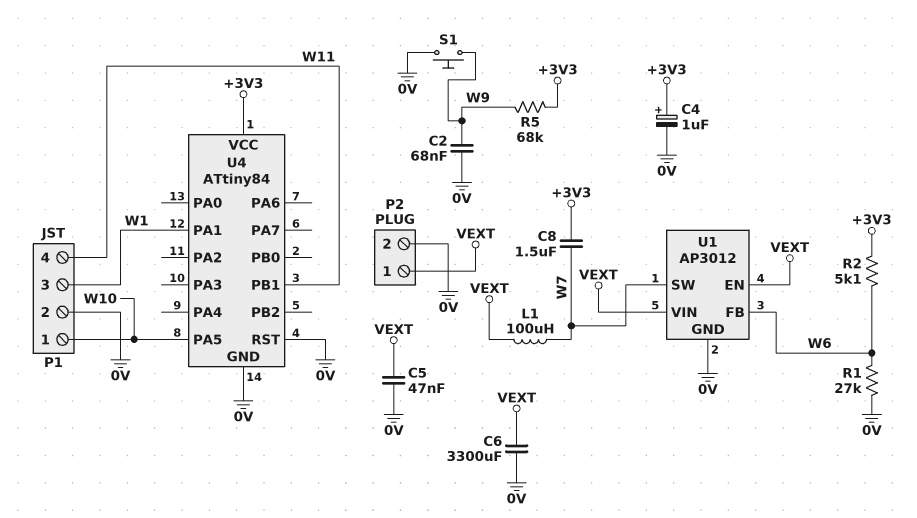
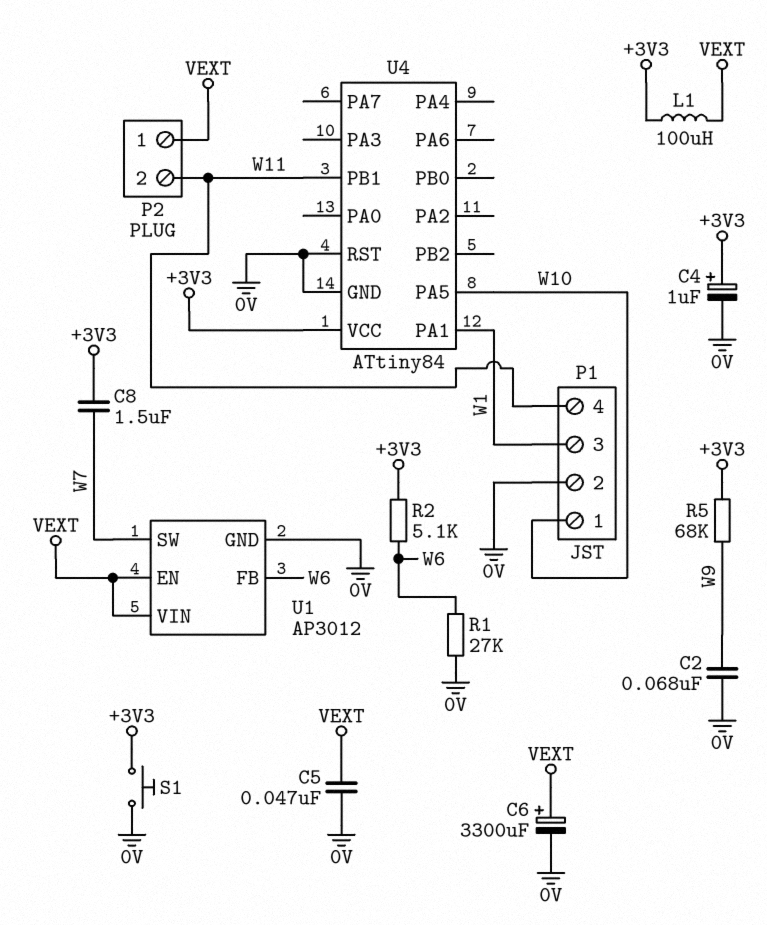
C6: 3300uF (0V, VEXT) -> 3300uF (plus VEXT, minus 0V)
L1: 100uH (VEXT, W7) -> 100uH (+3V3, VEXT)
P2 pin 2: 0V -> W11
S1: button (0V, W9) -> button (+3V3, 0V)

